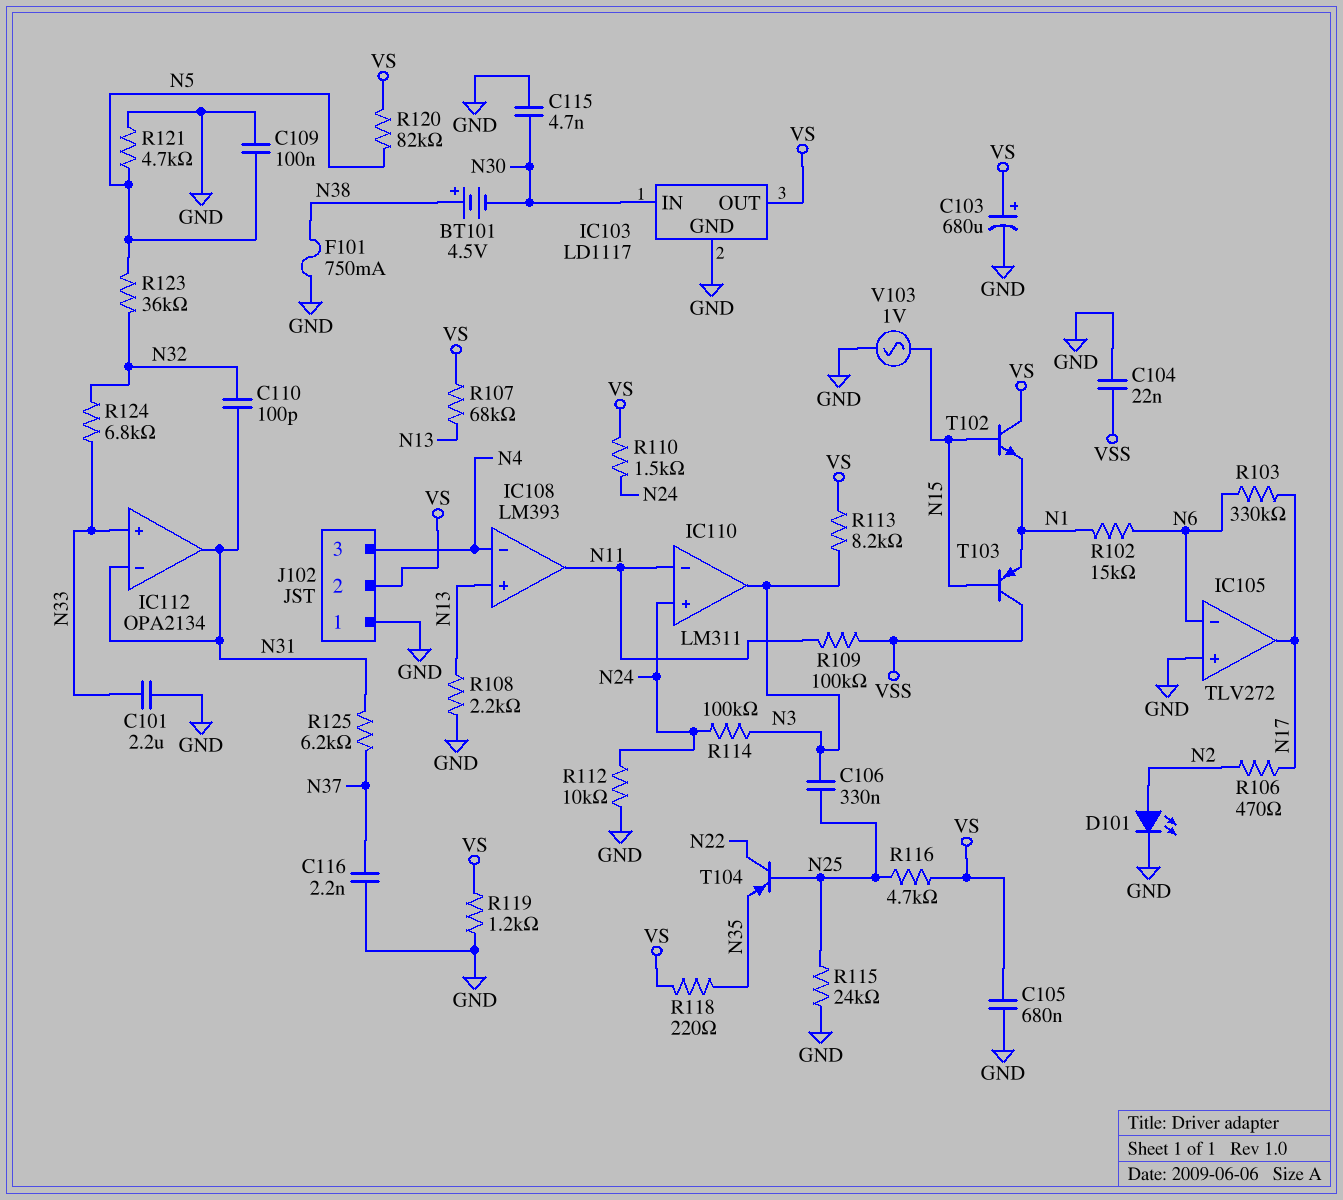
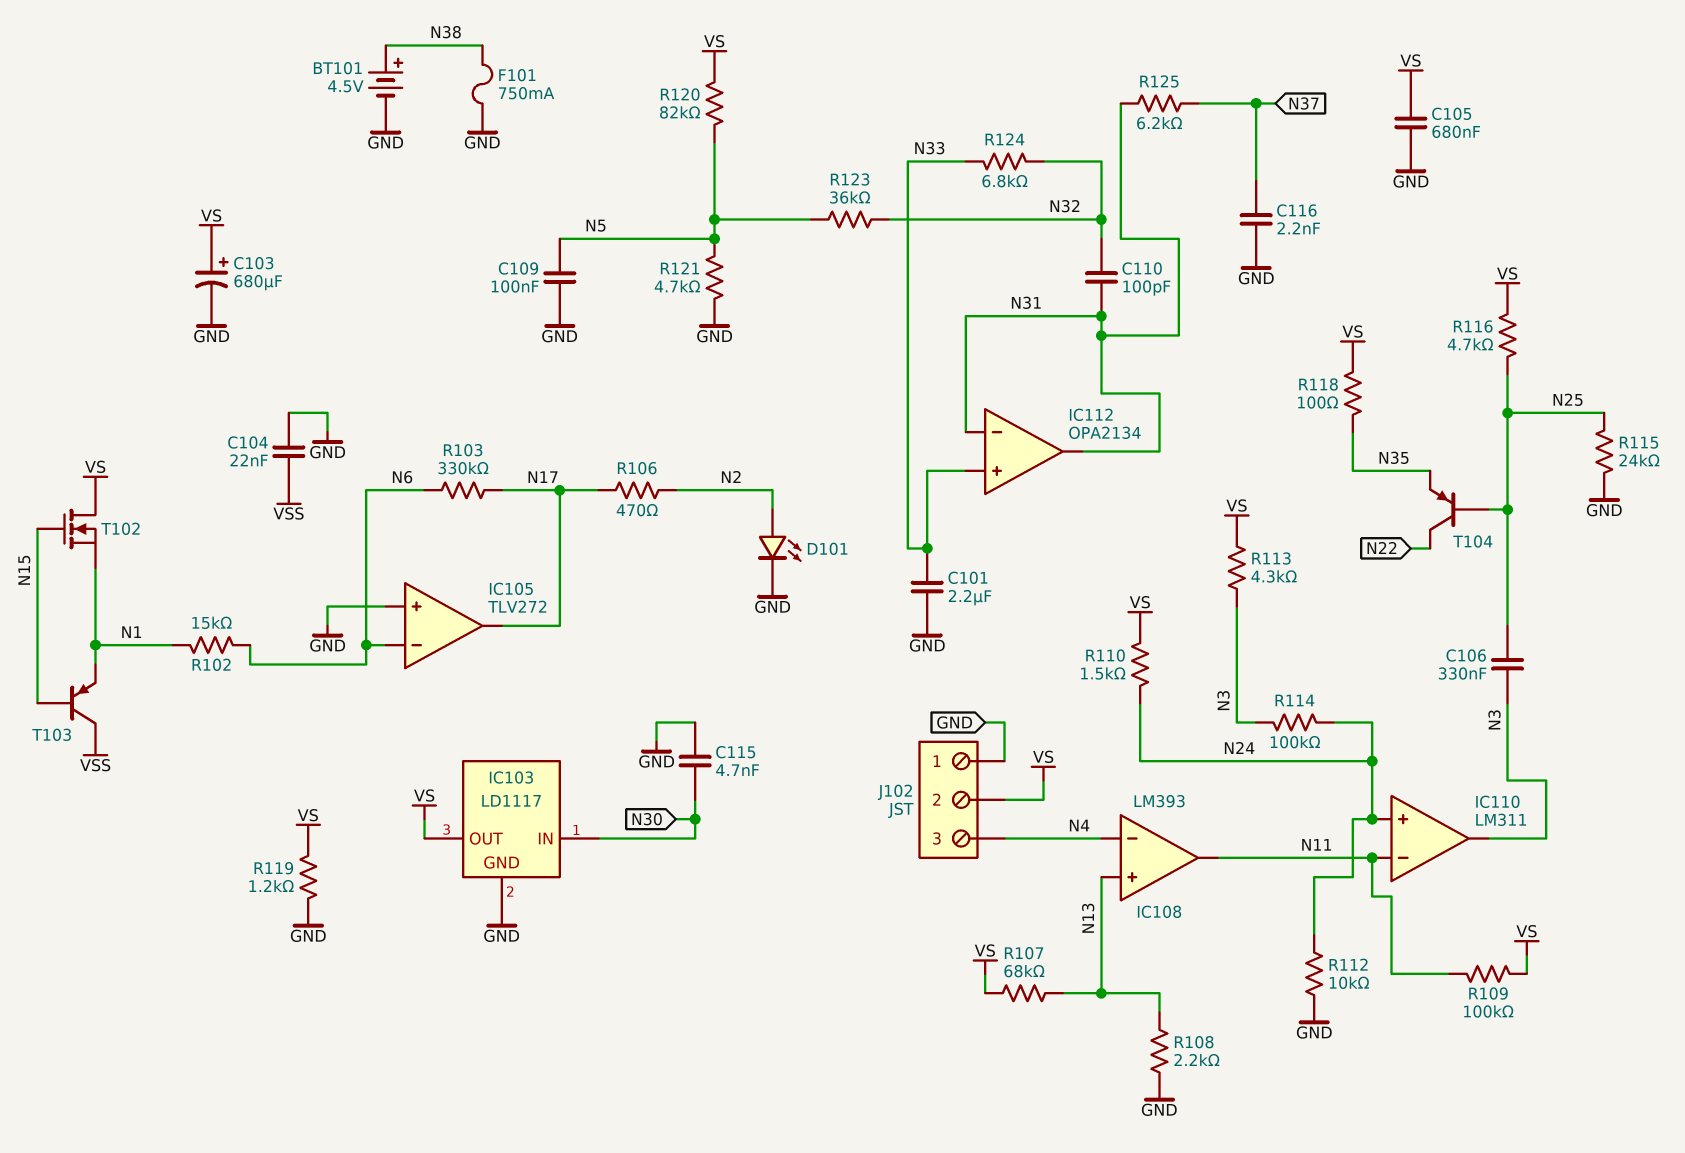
BT101: 4.5V (plus N38, minus N30) -> 4.5V (plus N38, minus GND)
R109: 100k (N11, VSS) -> 100k (N11, VS)
R113: 8.2k (N3, VS) -> 4.3k (N3, VS)
R118: 220 (N35, VS) -> 100 (N35, VS)
T102: NPN (B N15, C VS, E N1) -> NMOS (G N15, D VS, S N1)
V103: AC 1V (GND, N15) -> none

